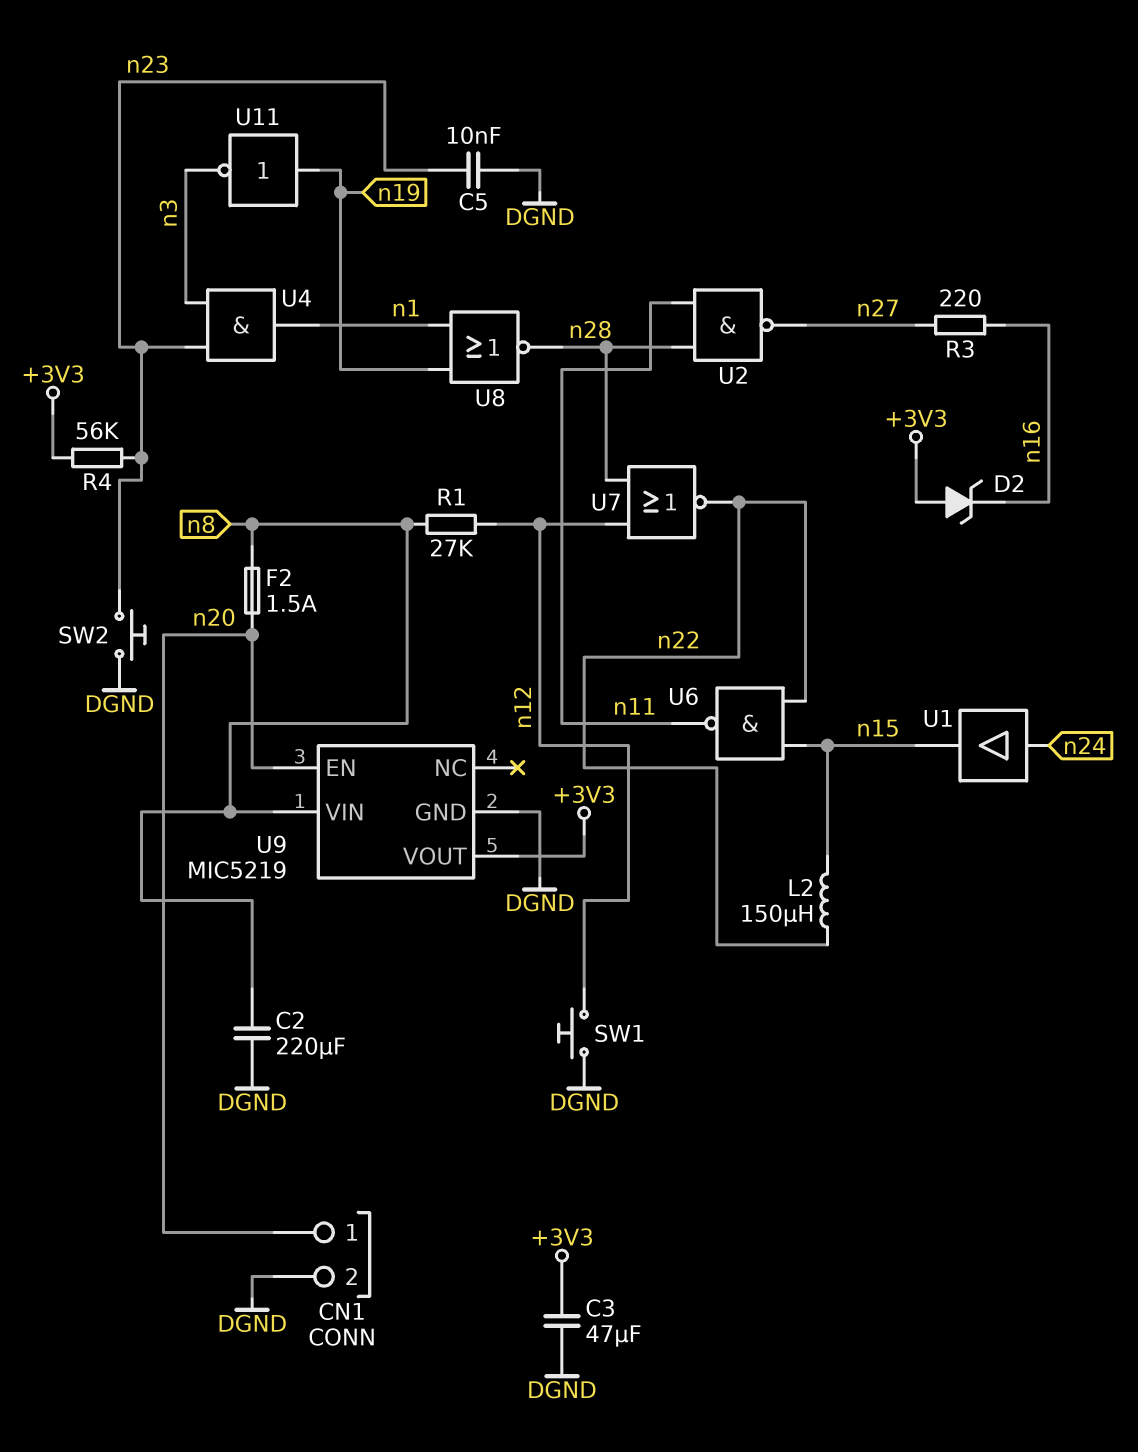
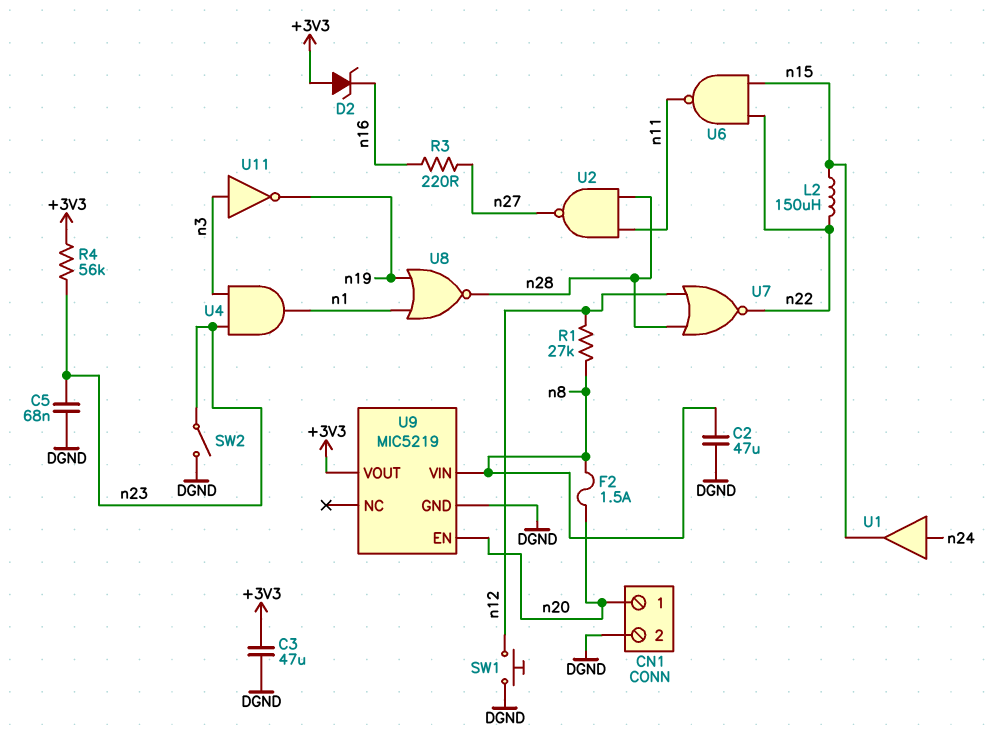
C2: 220uF (DGND, n8) -> 47uF (DGND, n8)
C5: 10nF (DGND, n23) -> 68nF (DGND, n23)
SW2: button (DGND, n23) -> switch (DGND, n23)
U11: NOT (in n19, out n3) -> NOT (in n3, out n19)

